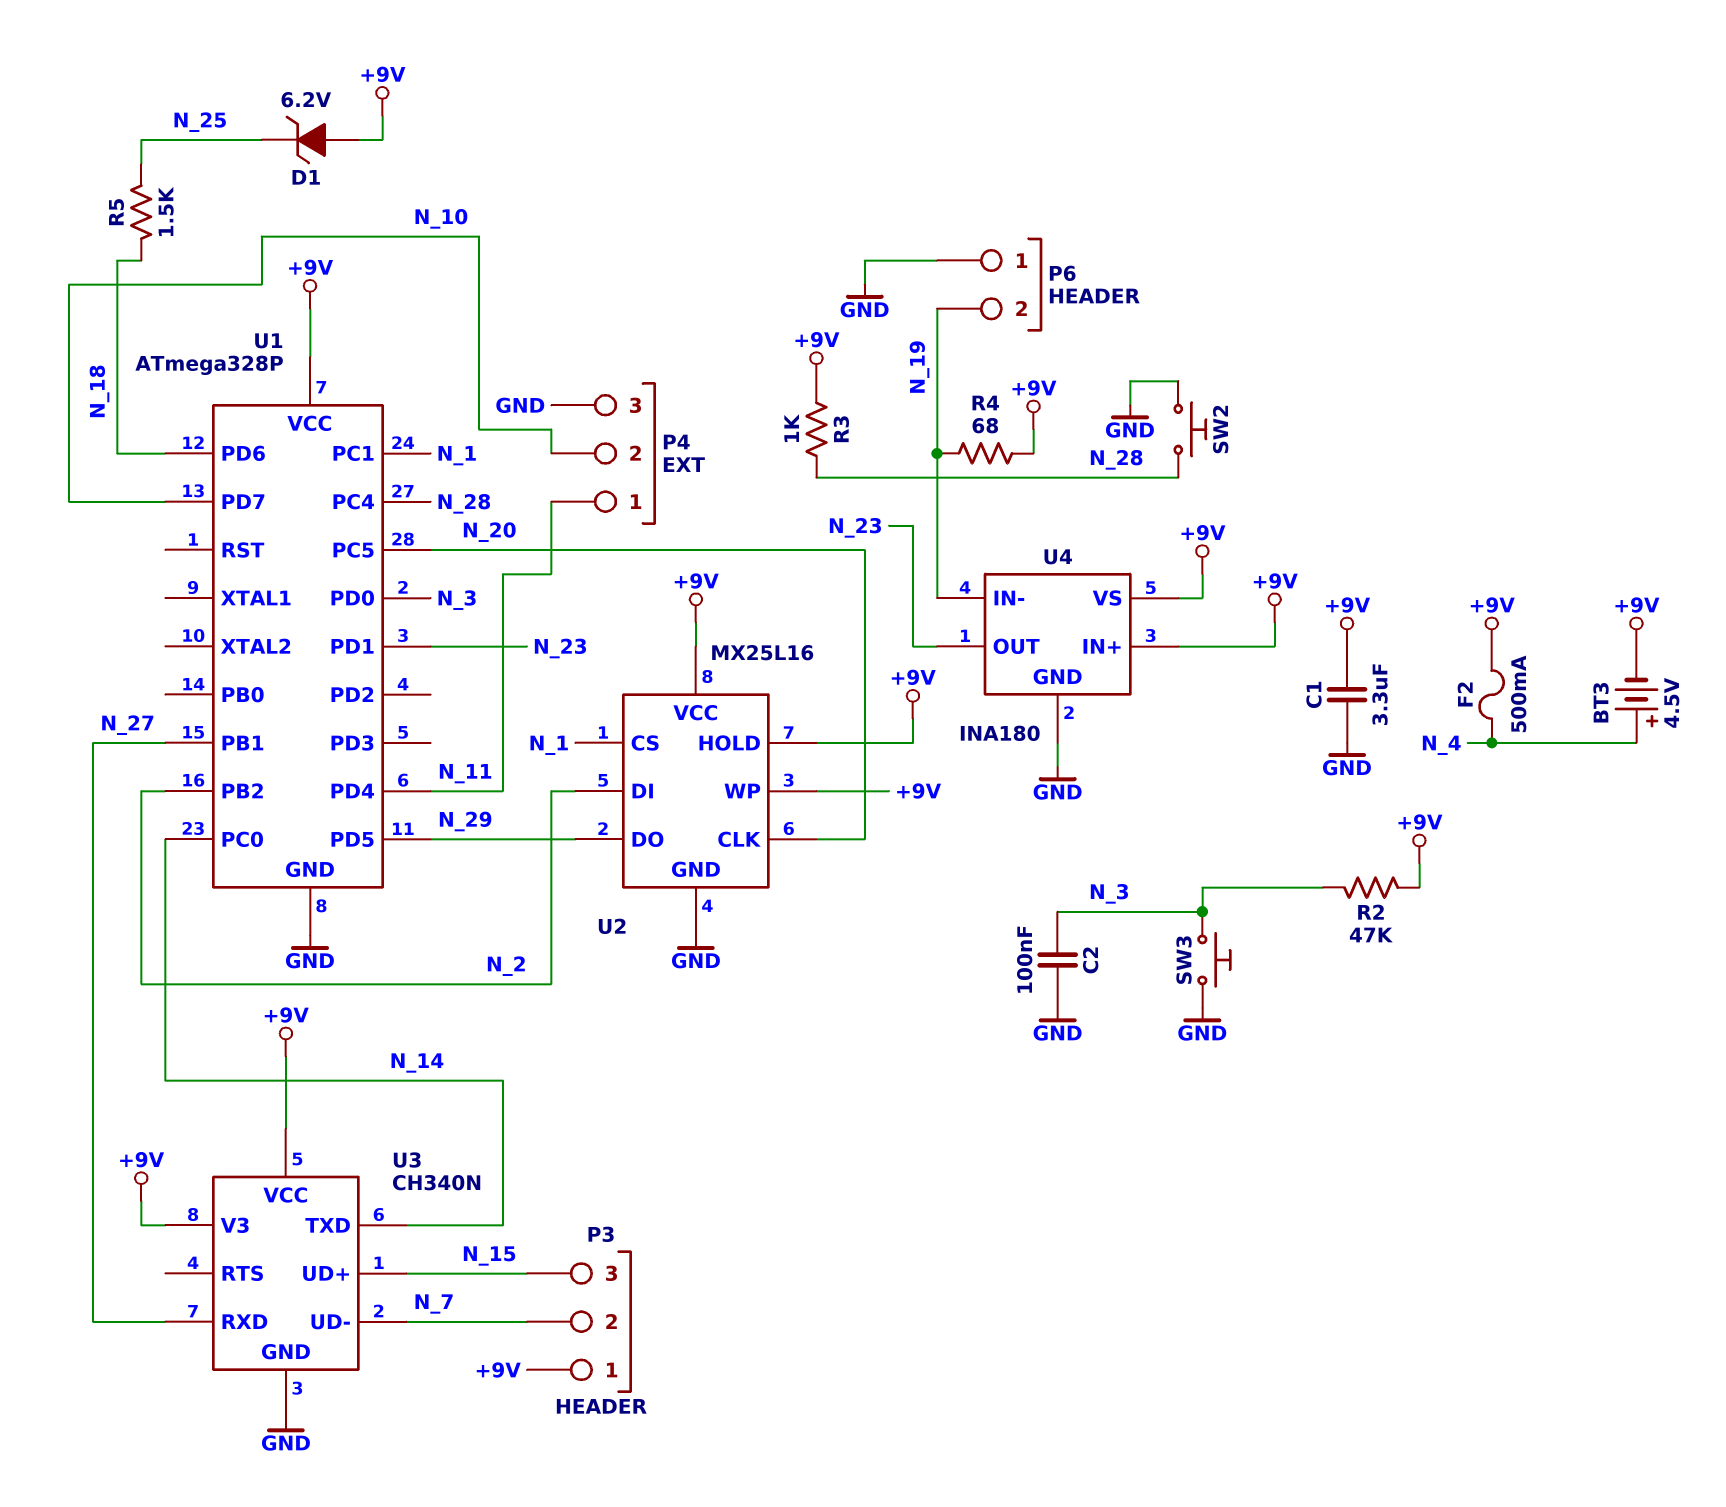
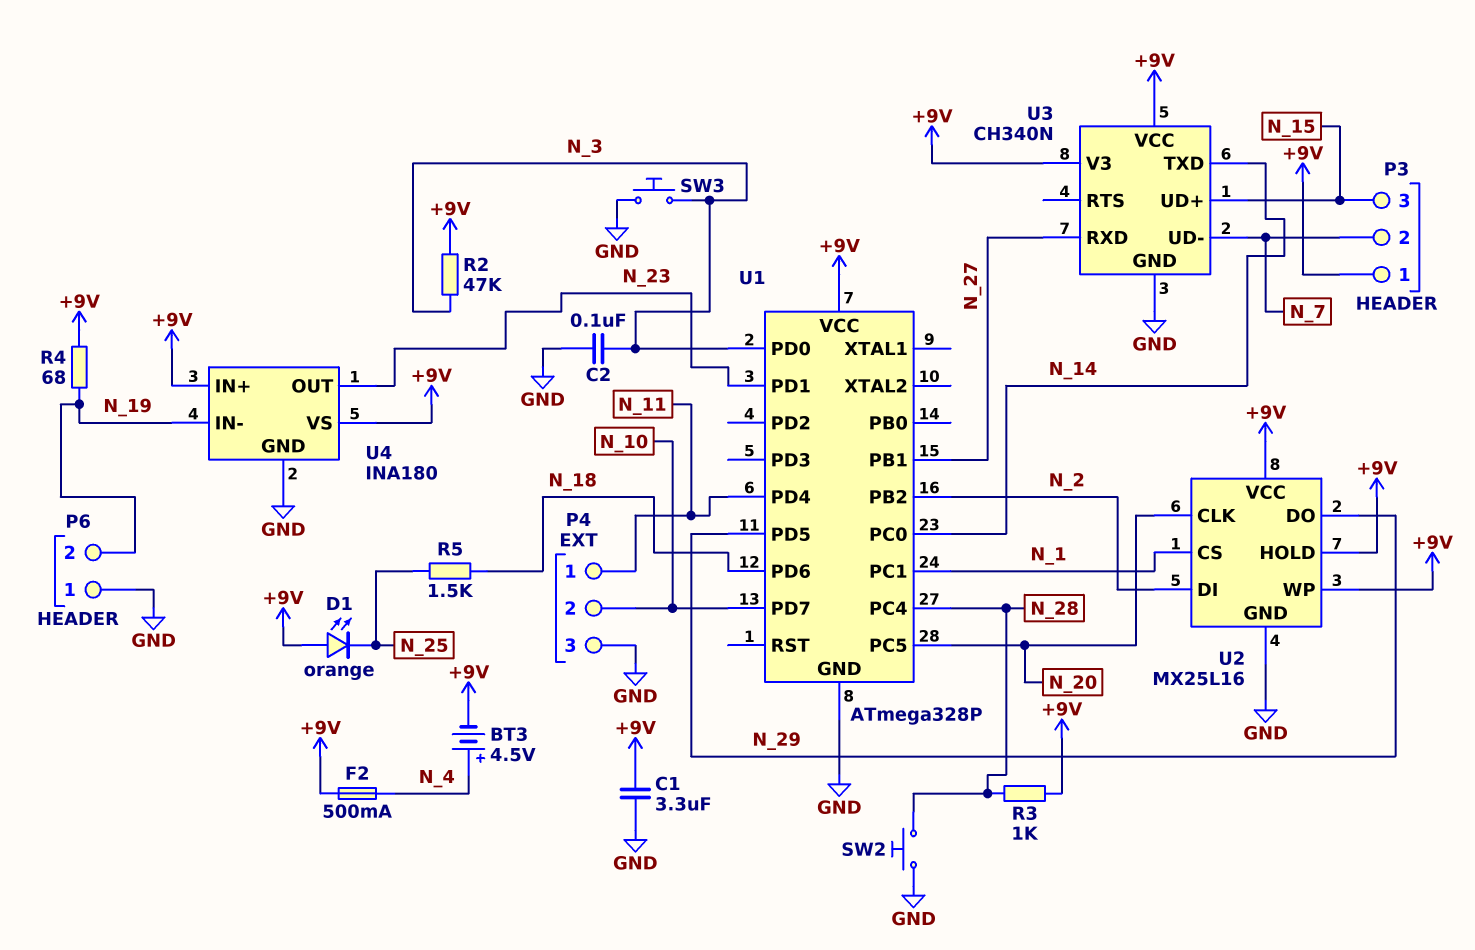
D1: zener 6.2V (A +9V, K N_25) -> LED orange (A +9V, K N_25)

